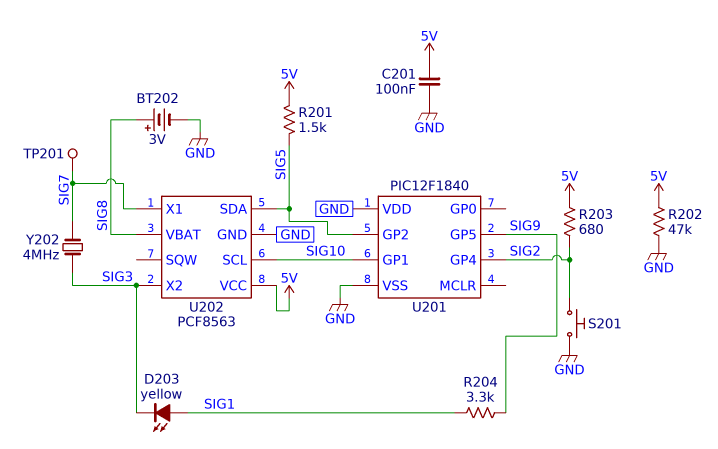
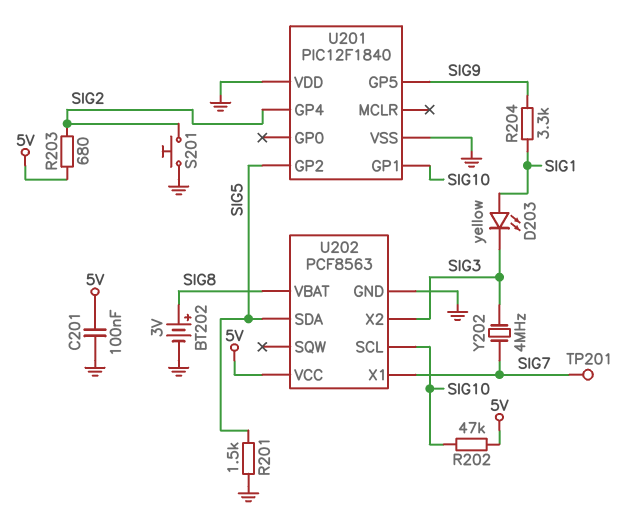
R201: 1.5k (5V, SIG5) -> 1.5k (GND, SIG5)
R202: 47k (5V, GND) -> 47k (5V, SIG10)

